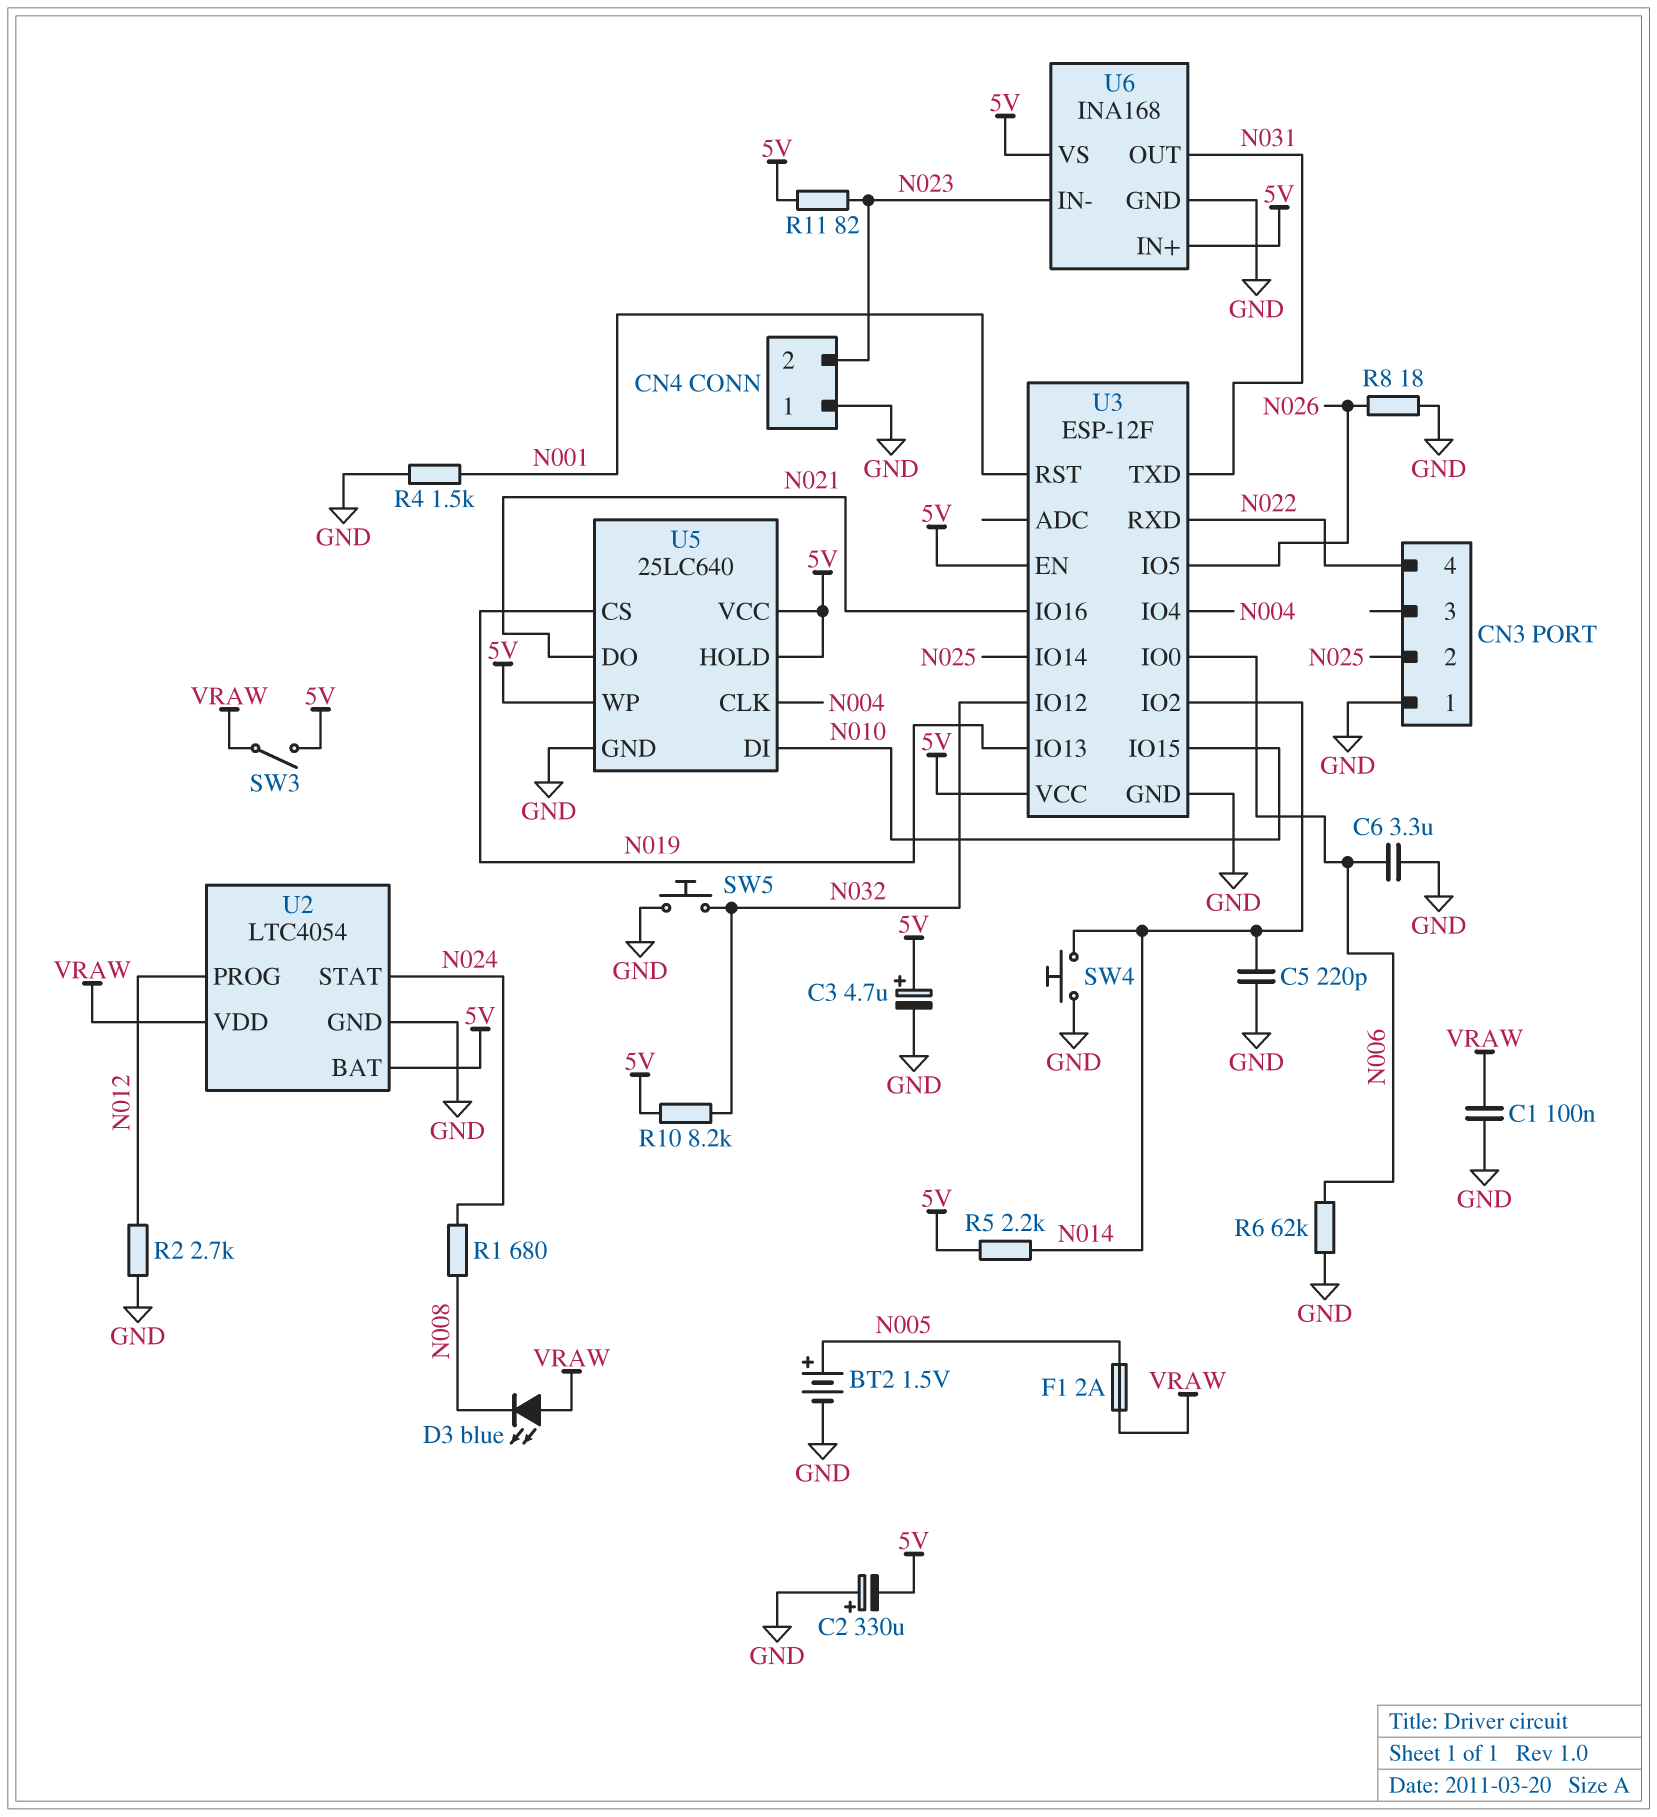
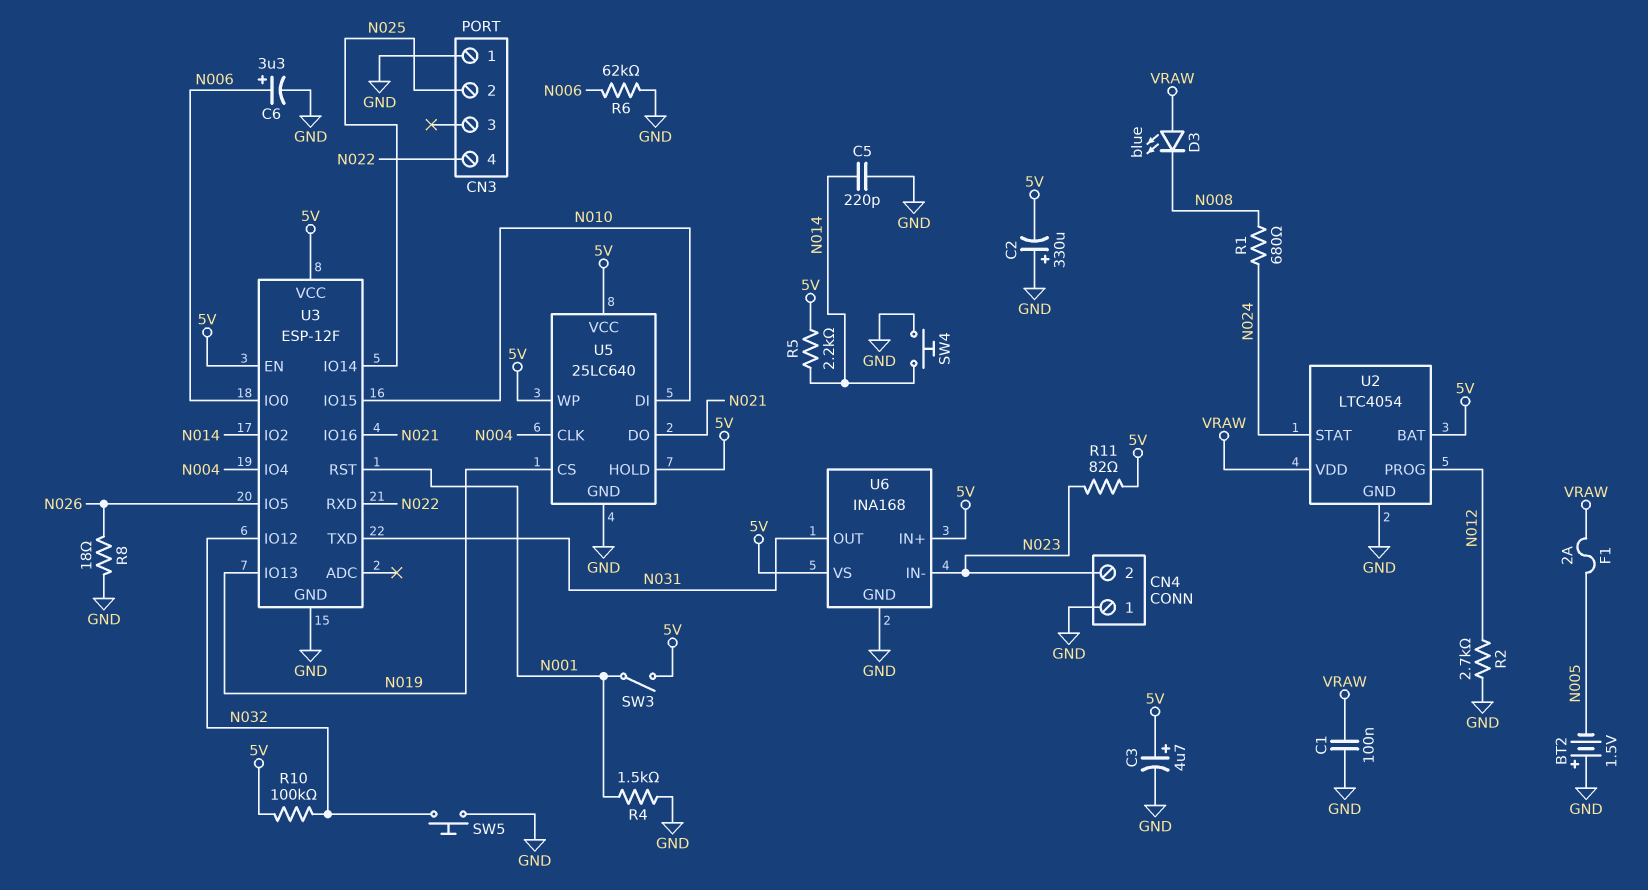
BT2: 1.5V (plus N005, minus GND) -> 1.5V (plus GND, minus N005)
C6: 3.3uF (GND, N006) -> 3.3uF (plus N006, minus GND)
R10: 8.2k (5V, N032) -> 100k (5V, N032)
SW3: switch (5V, VRAW) -> switch (5V, N001)

